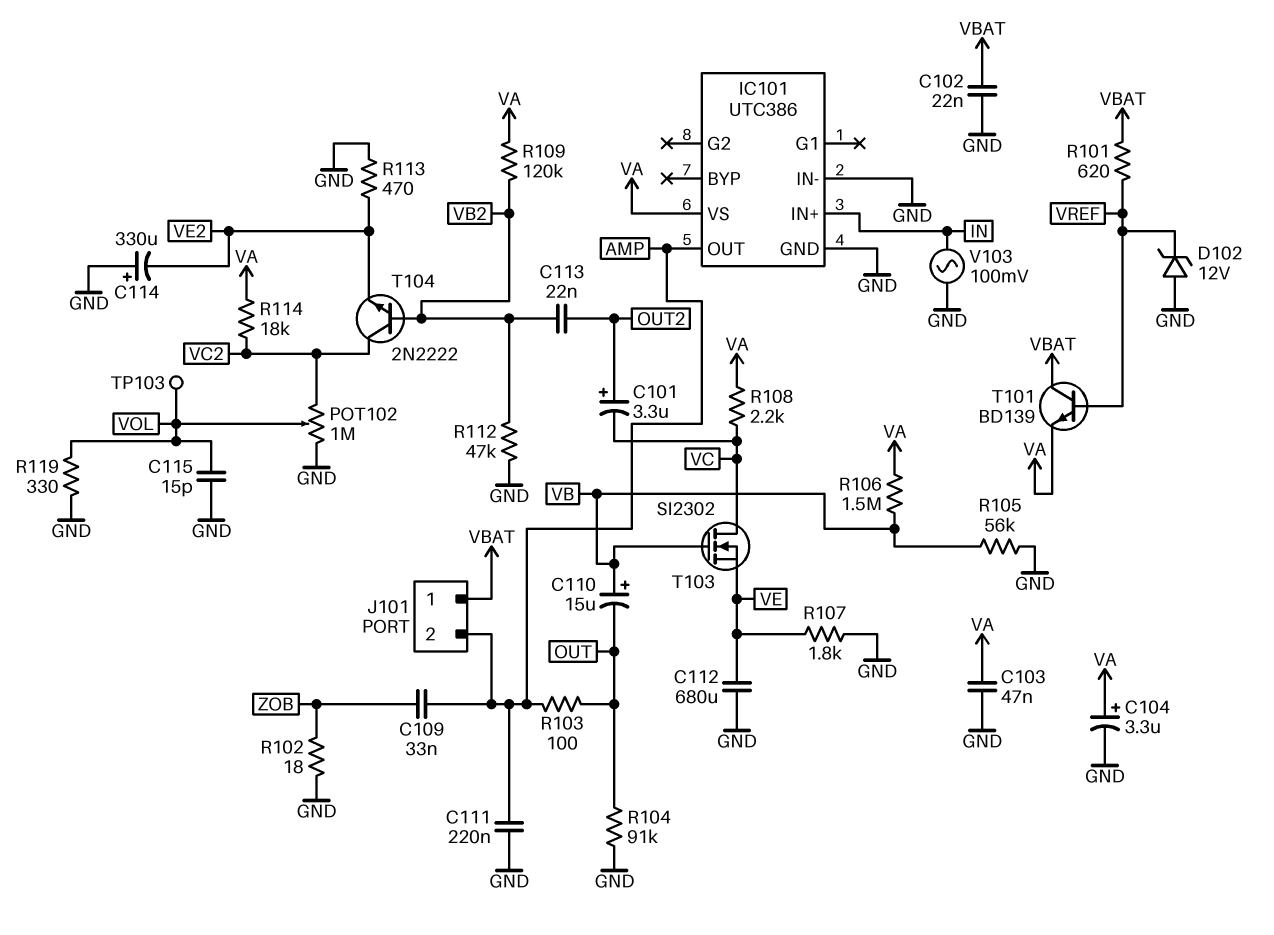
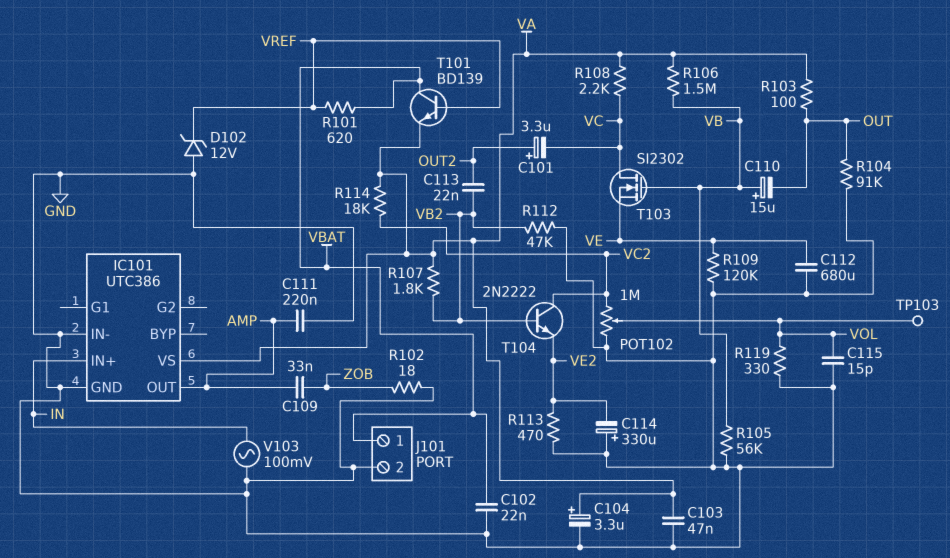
J101 pin 2: AMP -> GND
R103: 100 (AMP, OUT) -> 100 (OUT, VA)
R107: 1.8k (GND, VE) -> 1.8k (VA, VB2)
R109: 120k (VA, VB2) -> 120k (GND, VE)

